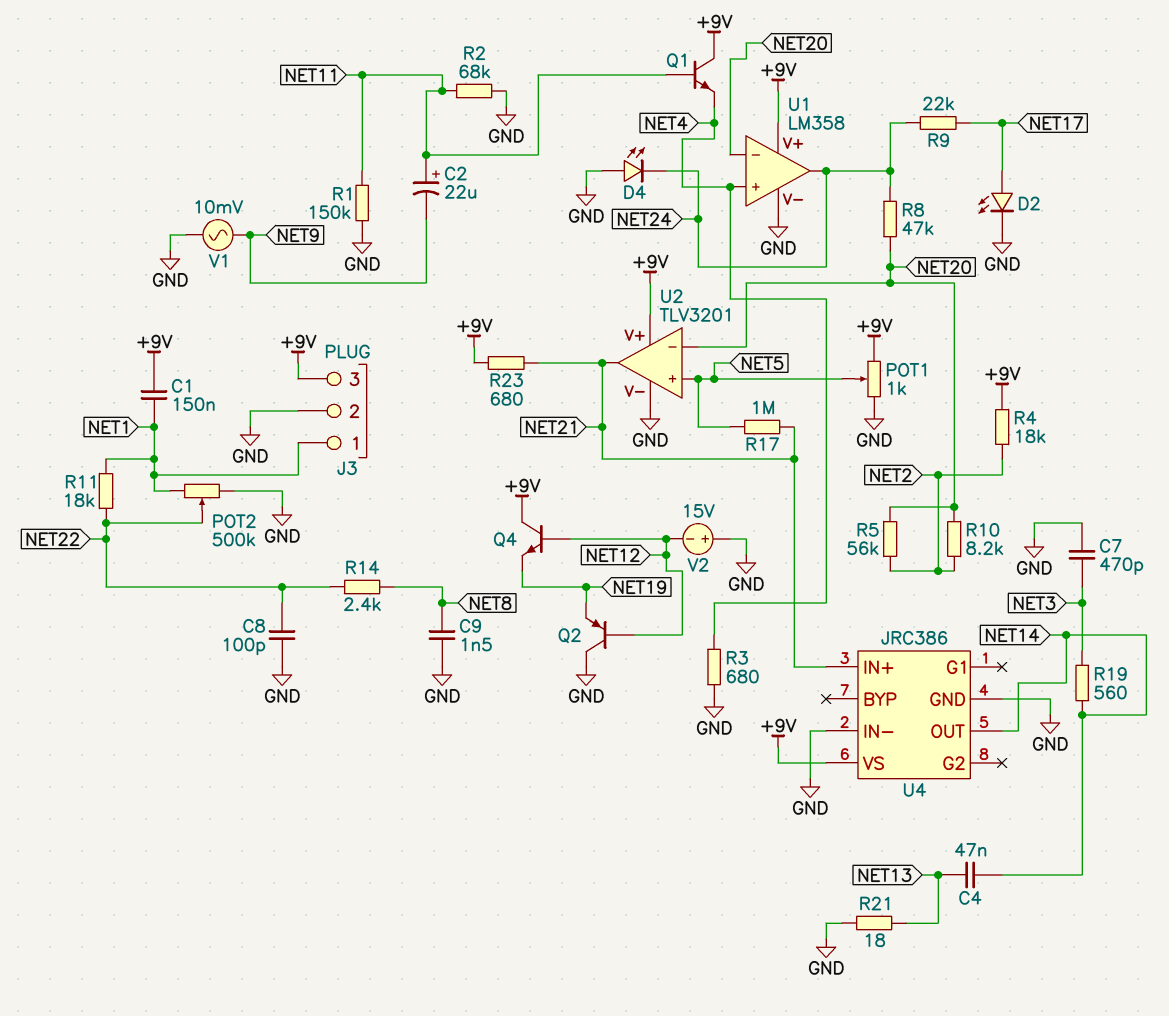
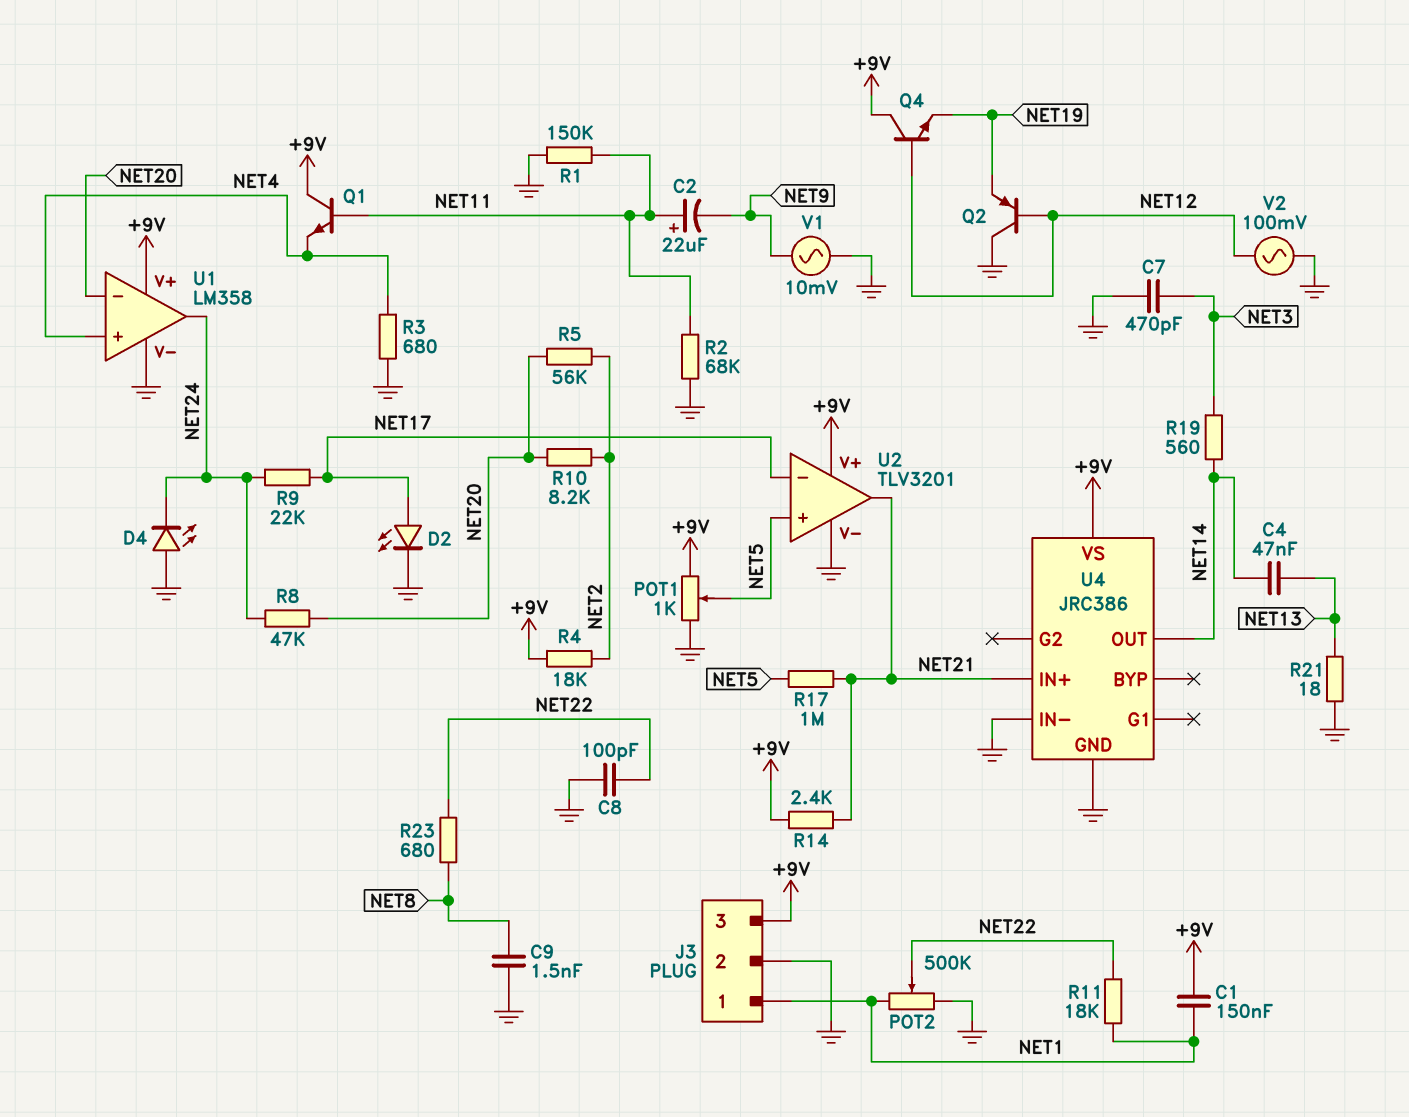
R14: 2.4k (NET8, NET22) -> 2.4k (+9V, NET21)
R23: 680 (+9V, NET21) -> 680 (NET8, NET22)
U2 pin in-: NET20 -> NET17
V2: 15V (plus GND, minus NET12) -> AC 100mV (GND, NET12)

